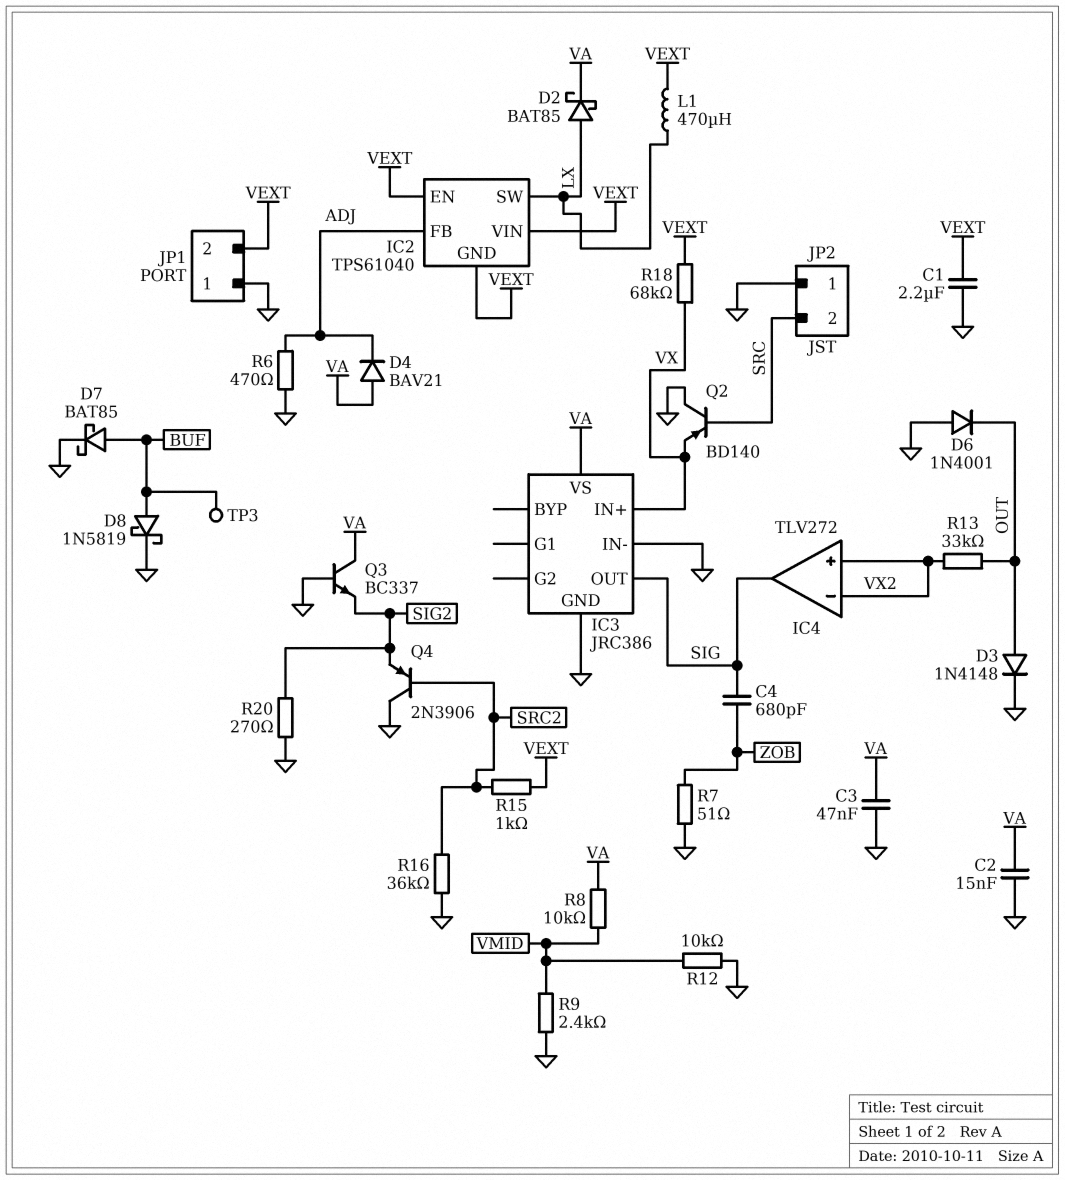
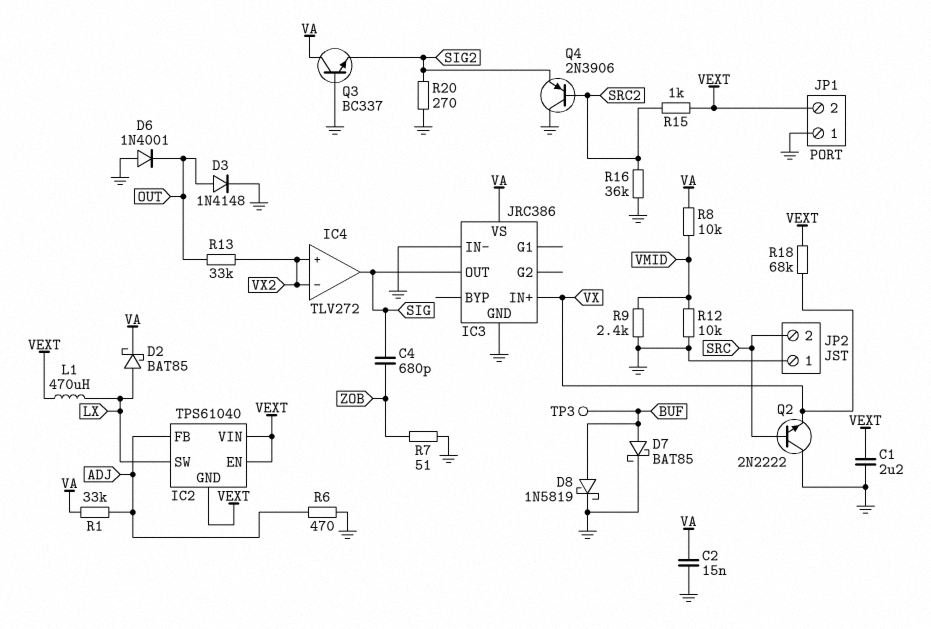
C3: 47nF (GND, VA) -> none
D4: diode BAV21 (A VA, K ADJ) -> none
Q2: PNP BD140 (B SRC, C GND, E VX) -> NPN 2N2222 (B SRC, C GND, E VX)
R1: none -> 33k (ADJ, VA)

